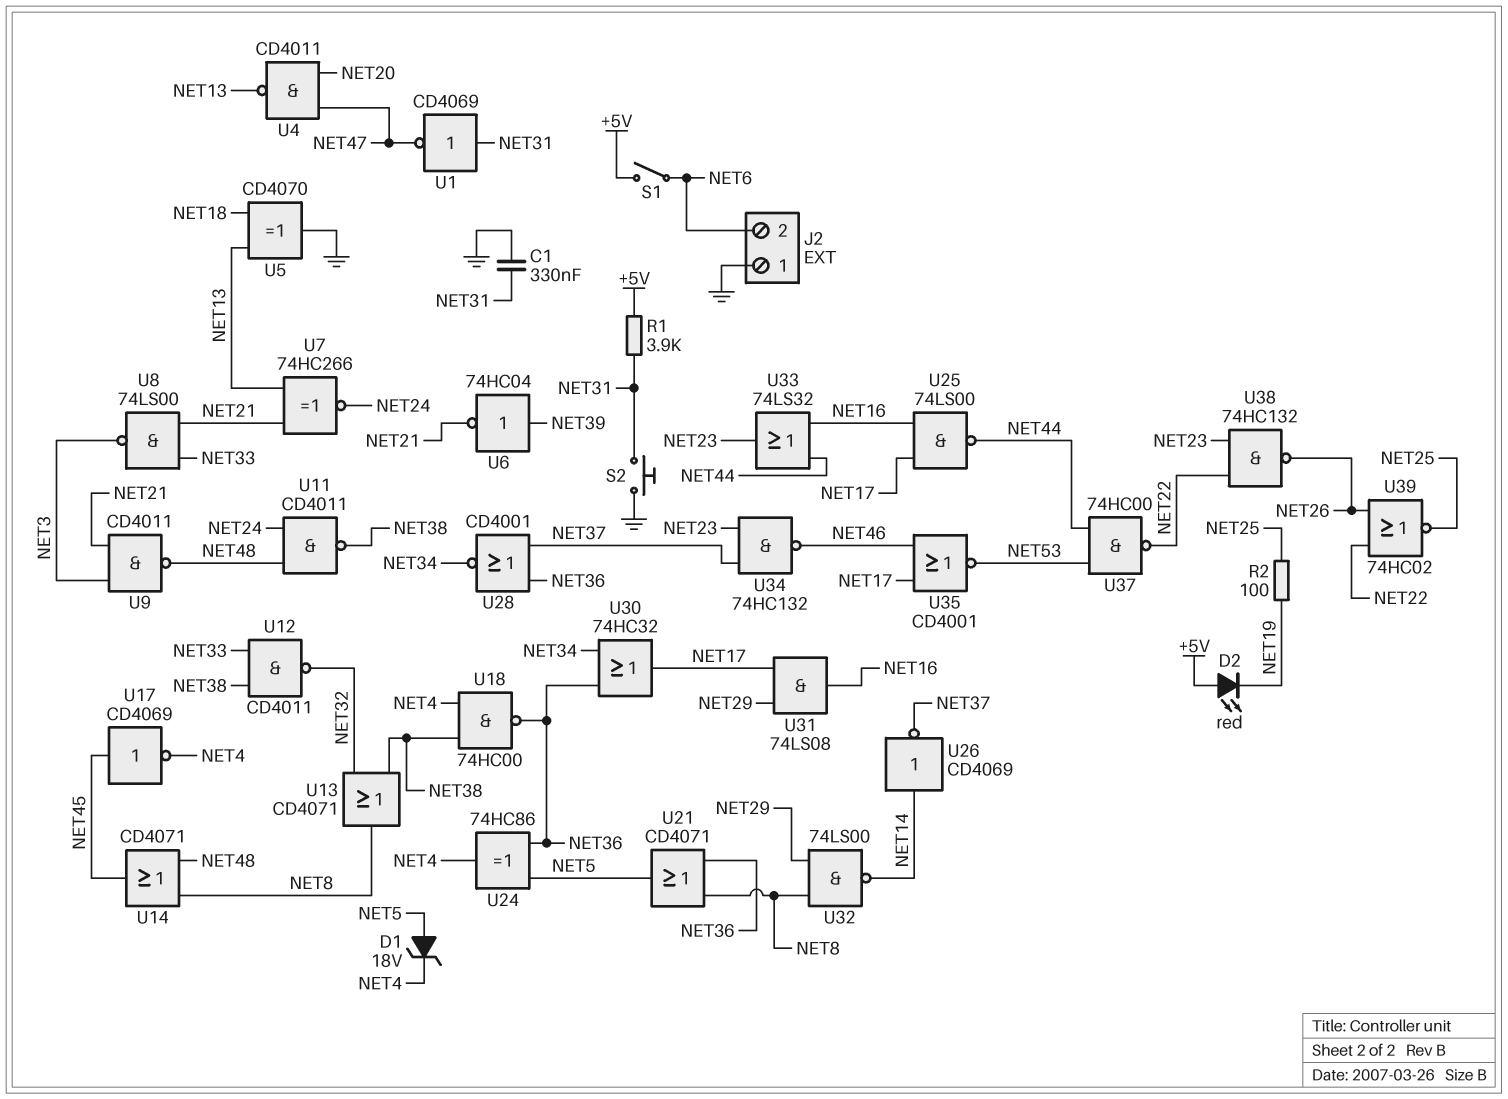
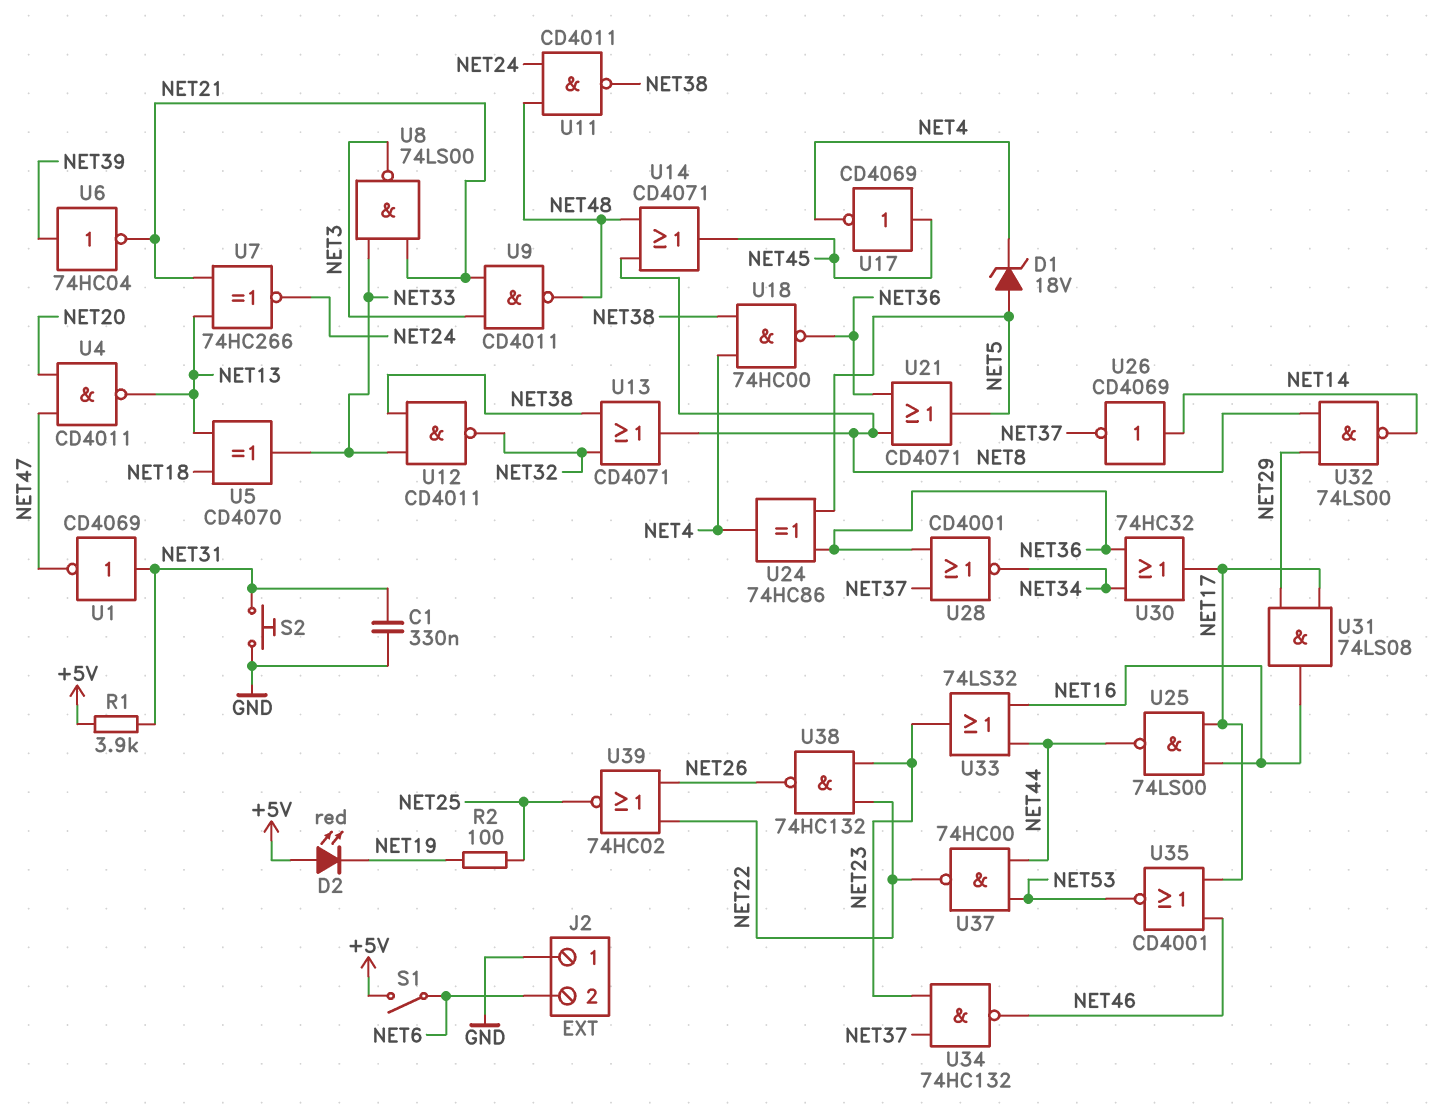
U5: XOR CD4070 (in NET13, in NET18, out GND) -> XOR CD4070 (in NET13, in NET18, out NET33)

